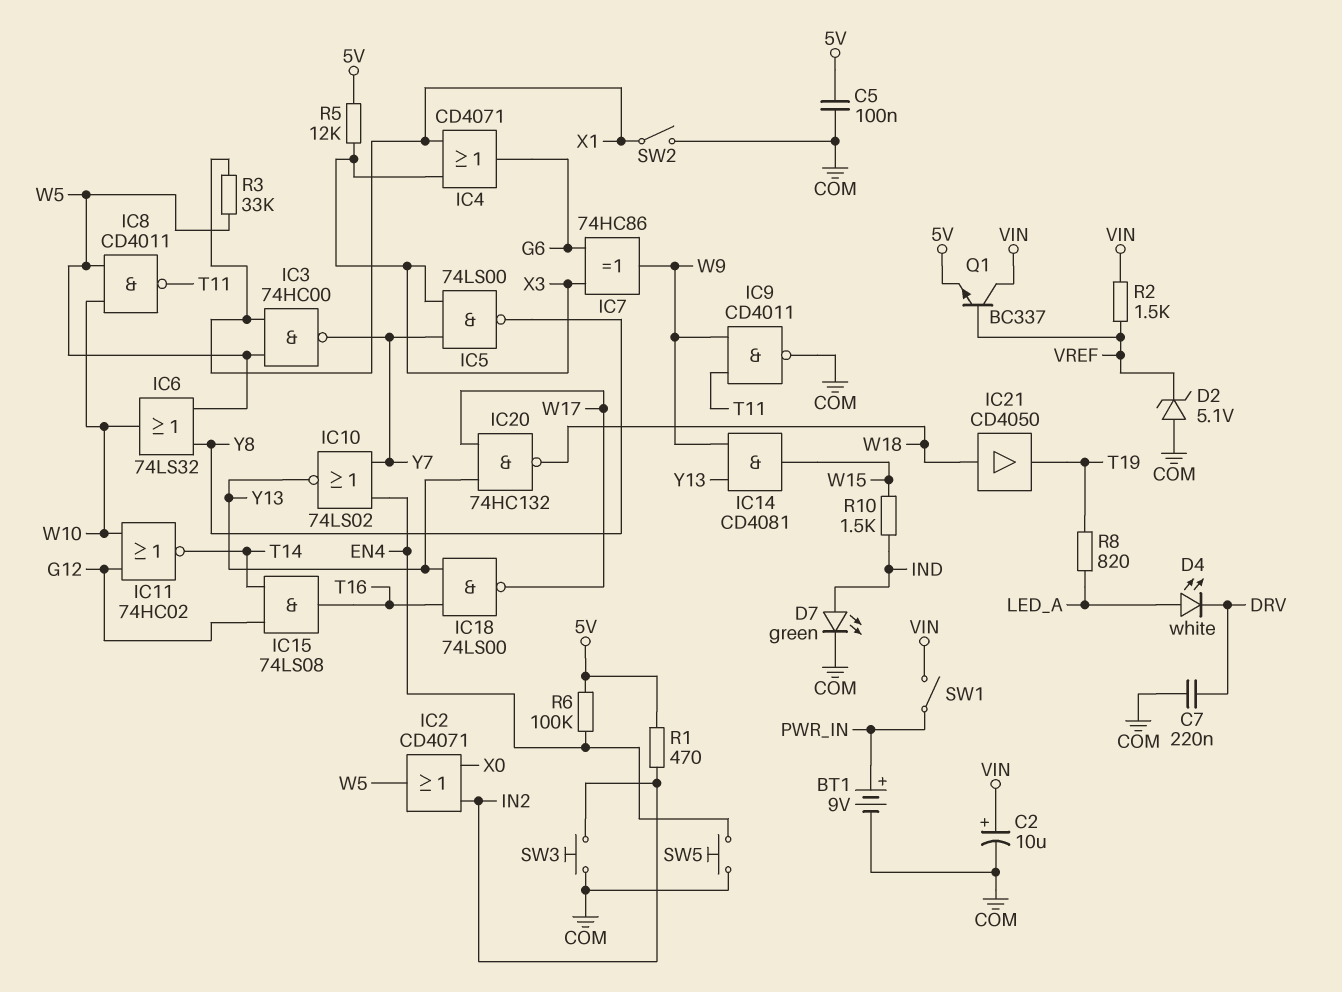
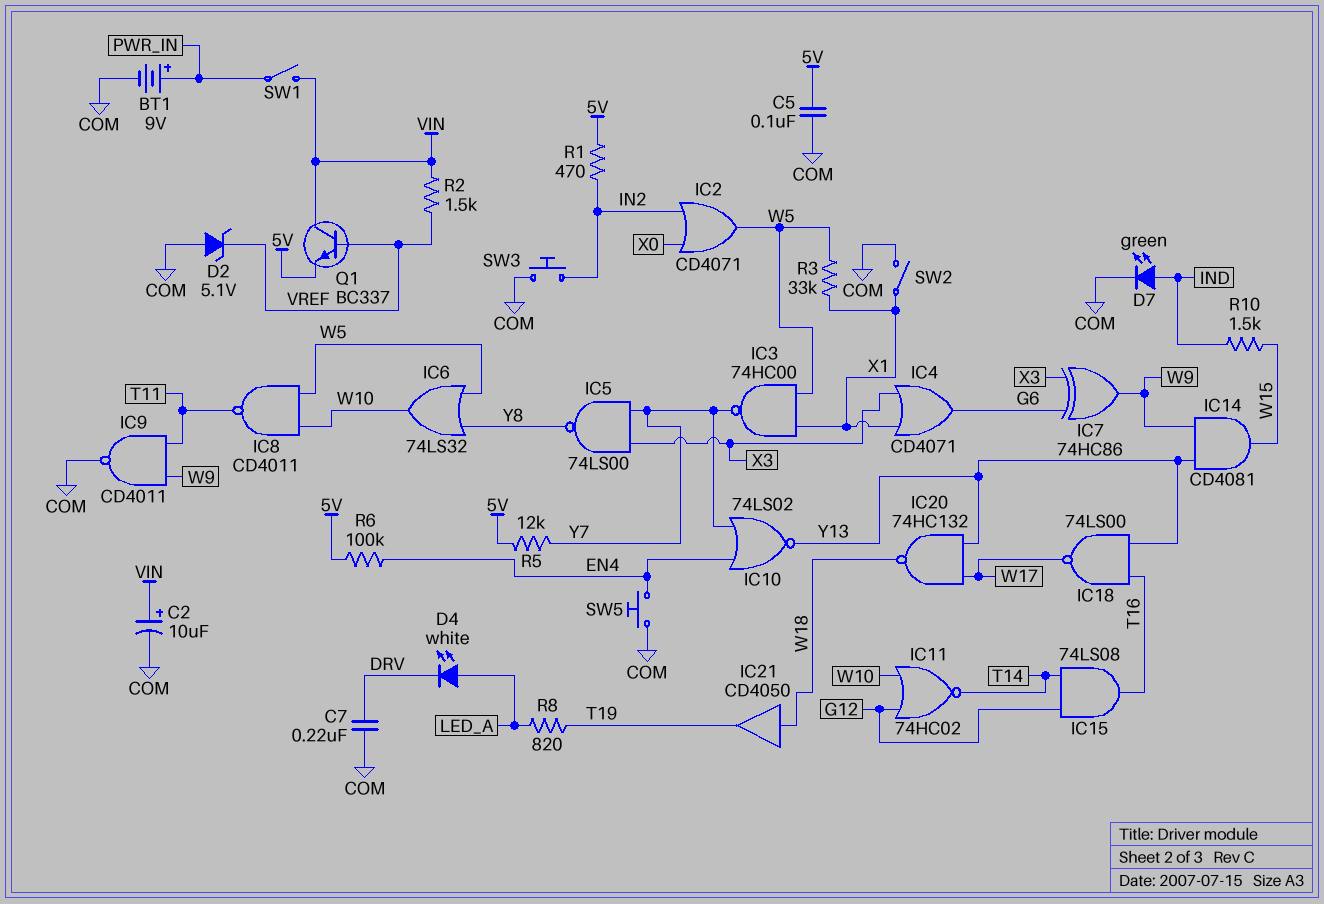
R5: 12k (5V, X3) -> 12k (5V, Y7)

